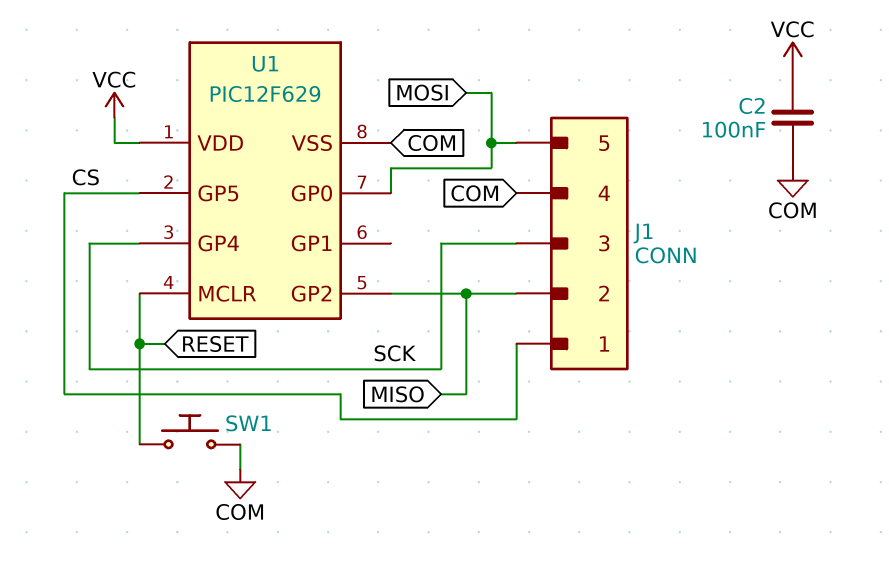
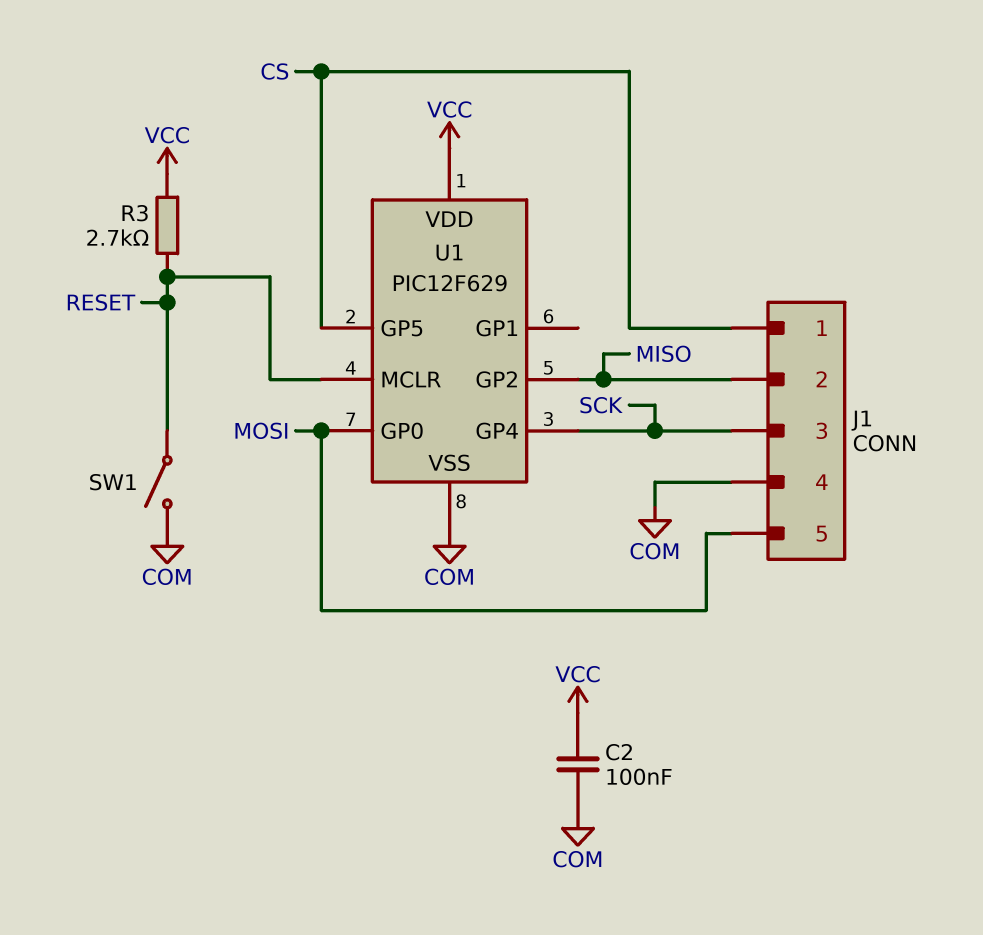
R3: none -> 2.7k (RESET, VCC)
SW1: button (COM, RESET) -> switch (COM, RESET)

